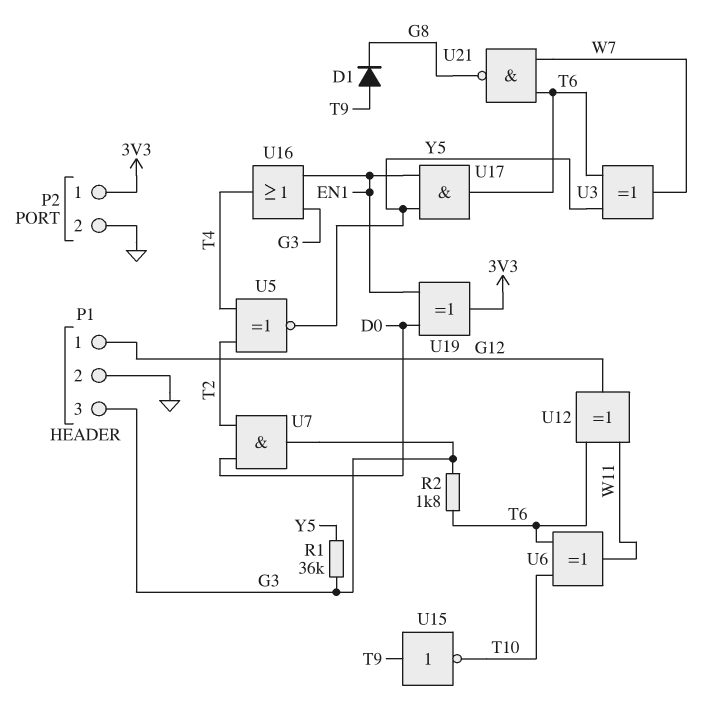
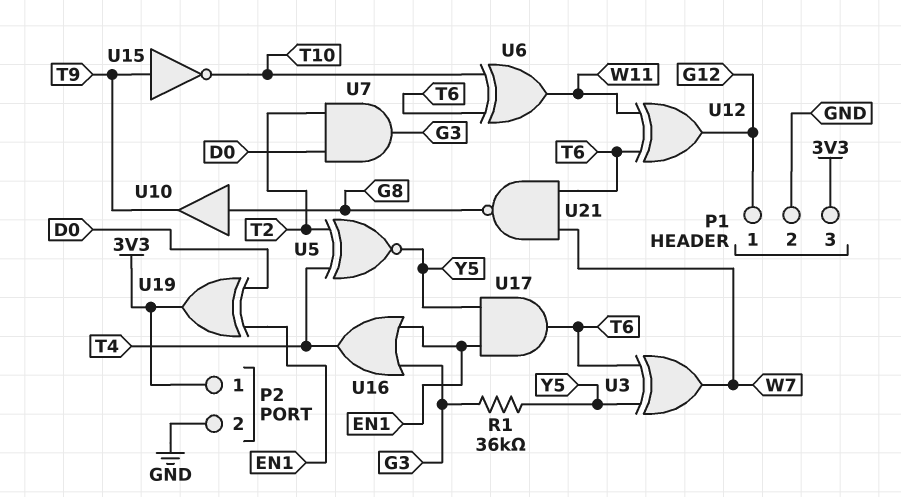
D1: diode (A T9, K G8) -> none
P1 pin 3: G3 -> 3V3
R2: 1.8k (G3, T6) -> none
U10: none -> buffer (in G8, out T9)

